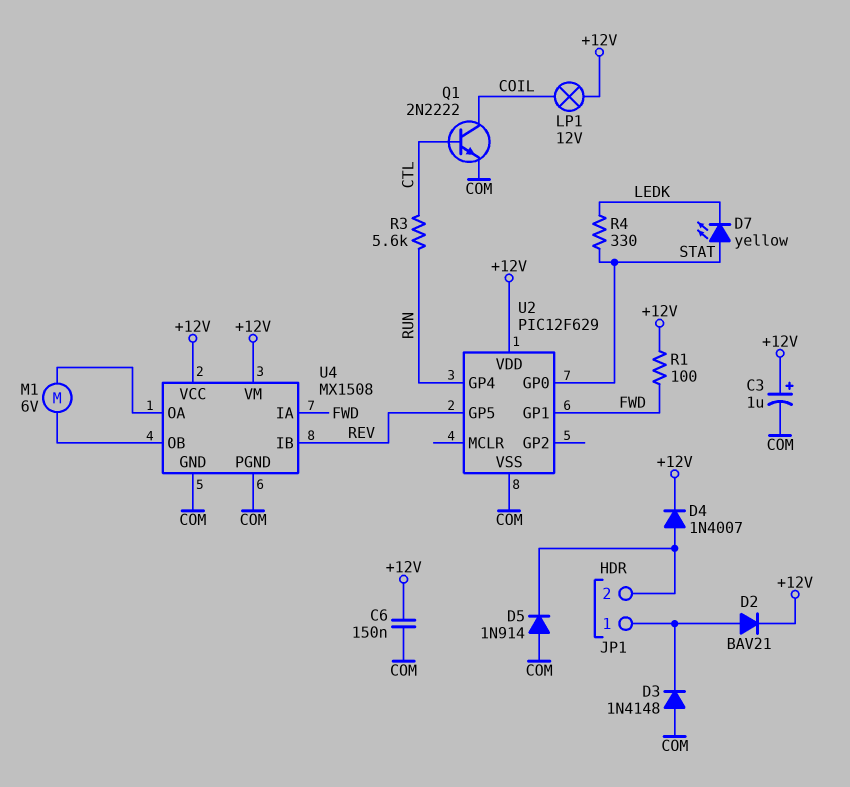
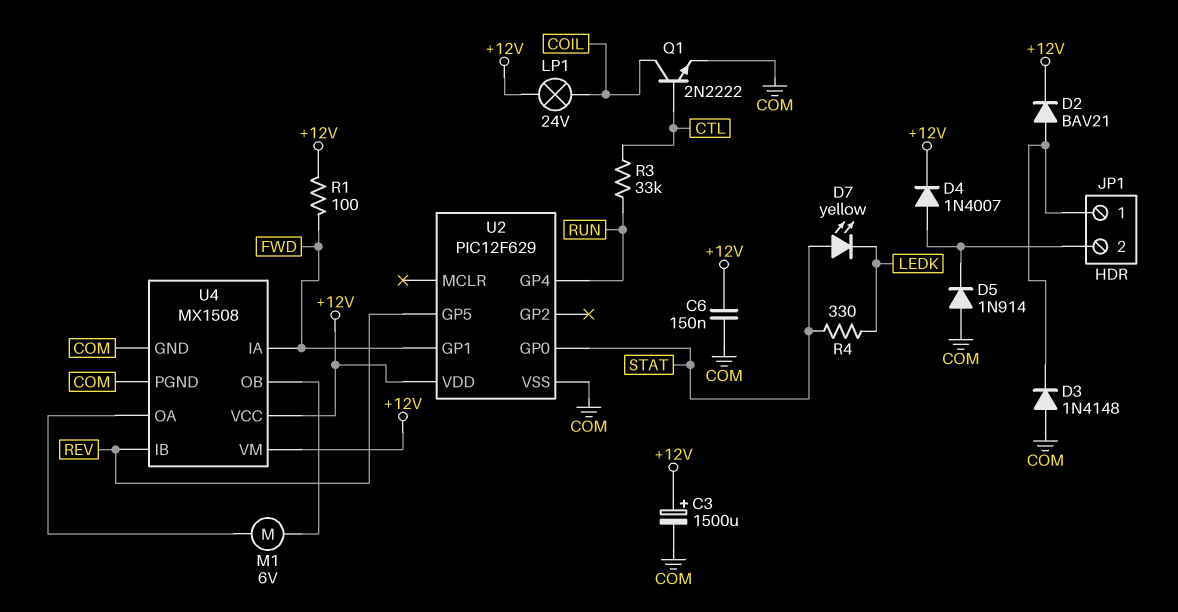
C3: 1uF (plus +12V, minus COM) -> 1500uF (plus +12V, minus COM)
LP1: lamp 12V (+12V, COIL) -> lamp 24V (+12V, COIL)
R3: 5.6k (CTL, RUN) -> 33k (CTL, RUN)

